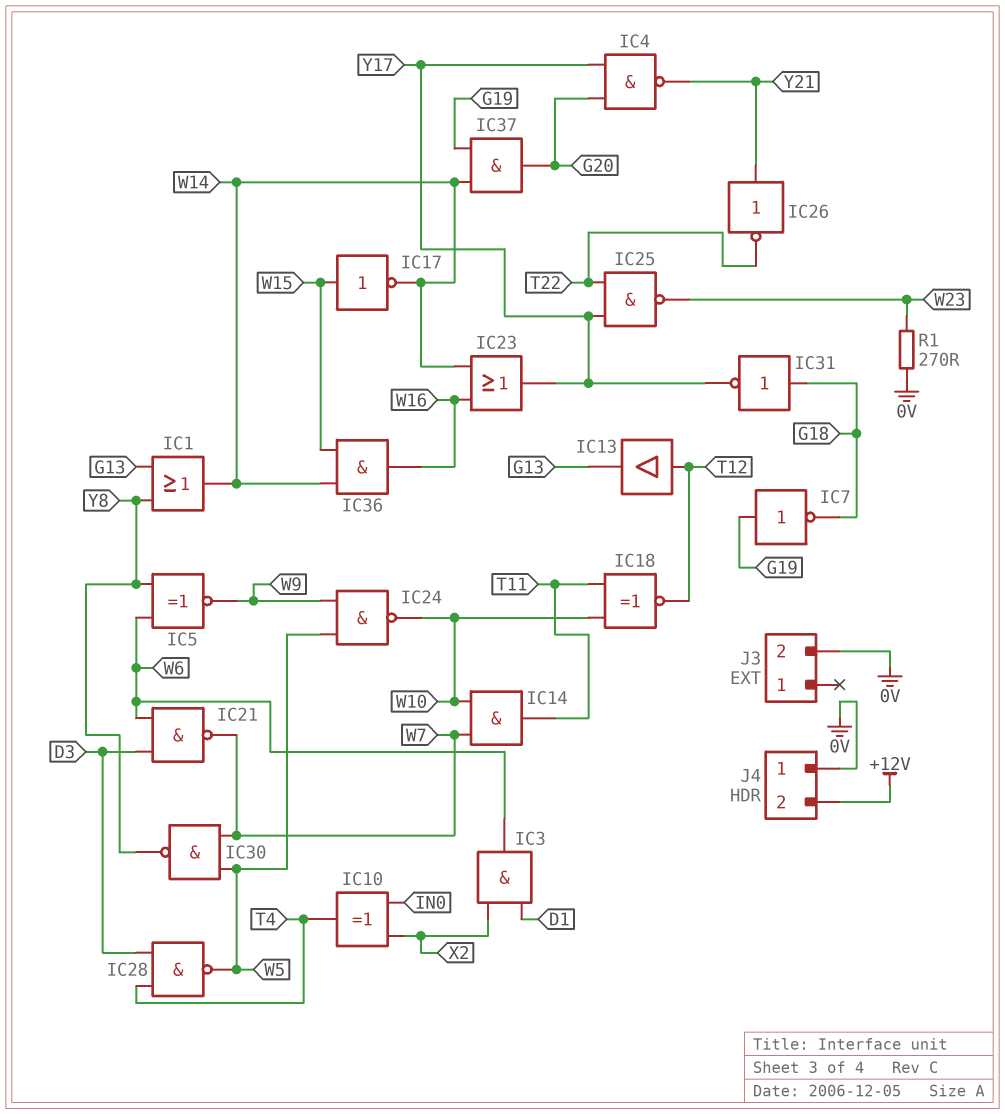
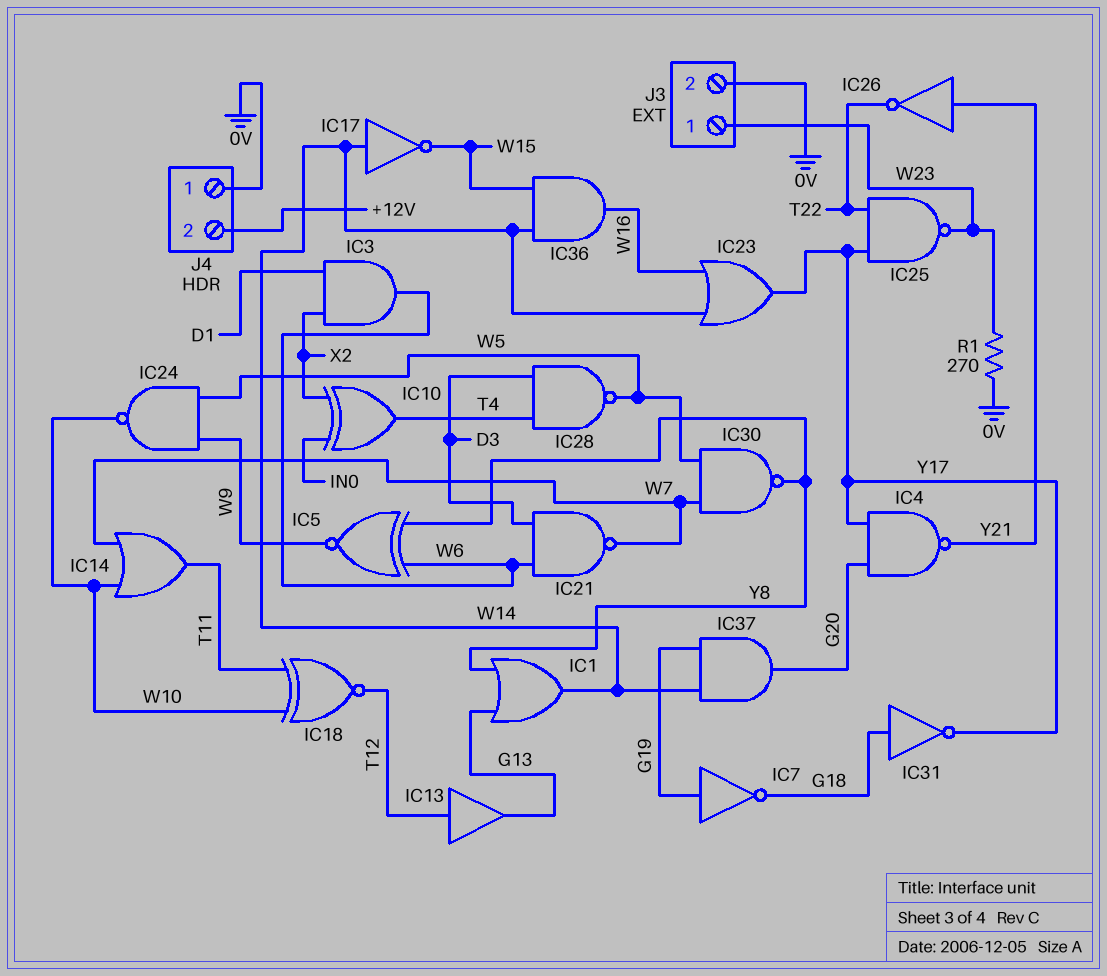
IC14: AND (in W7, in W10, out T11) -> OR (in W7, in W10, out T11)
IC17: NOT (in W15, out W14) -> NOT (in W14, out W15)
J3 pin 1: none -> W23

